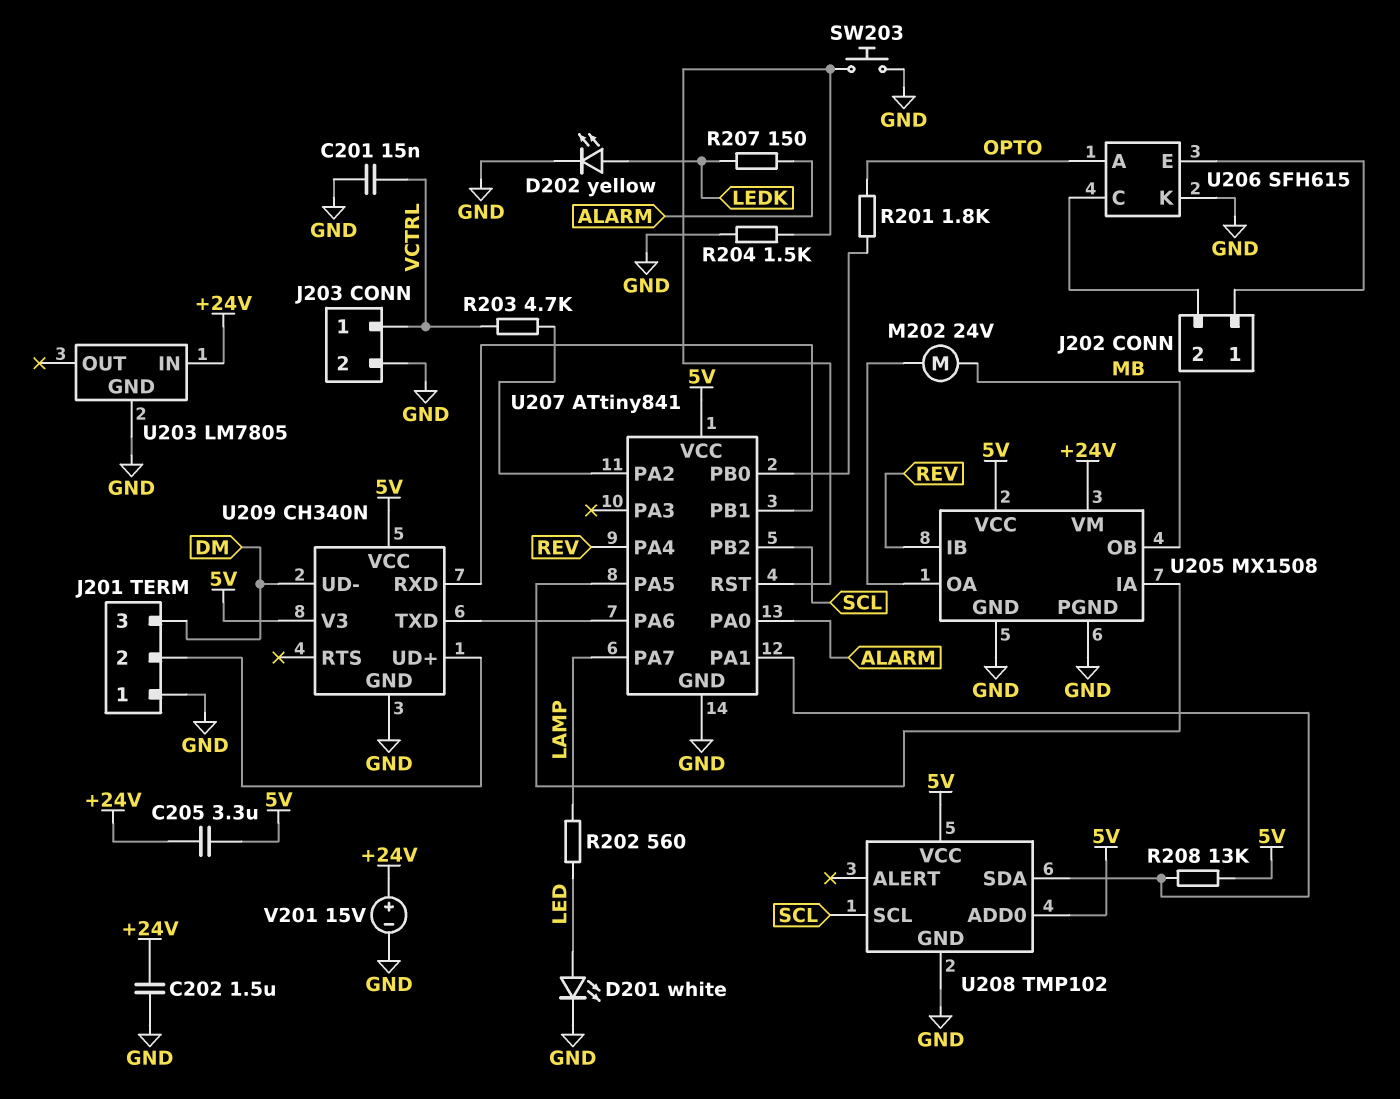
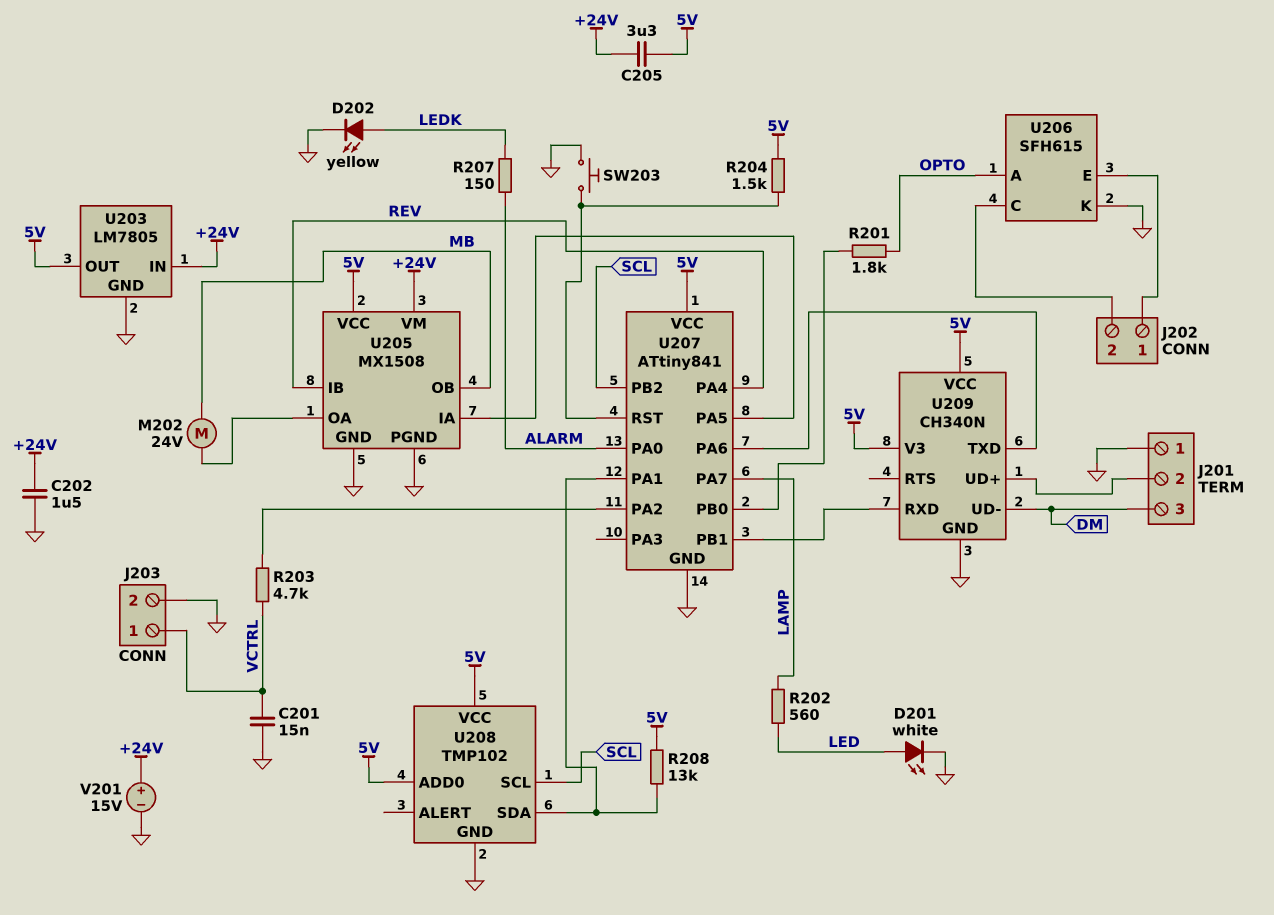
R204: 1.5k (GND, U207/RST) -> 1.5k (5V, U207/RST)
U203 pin OUT: none -> 5V

